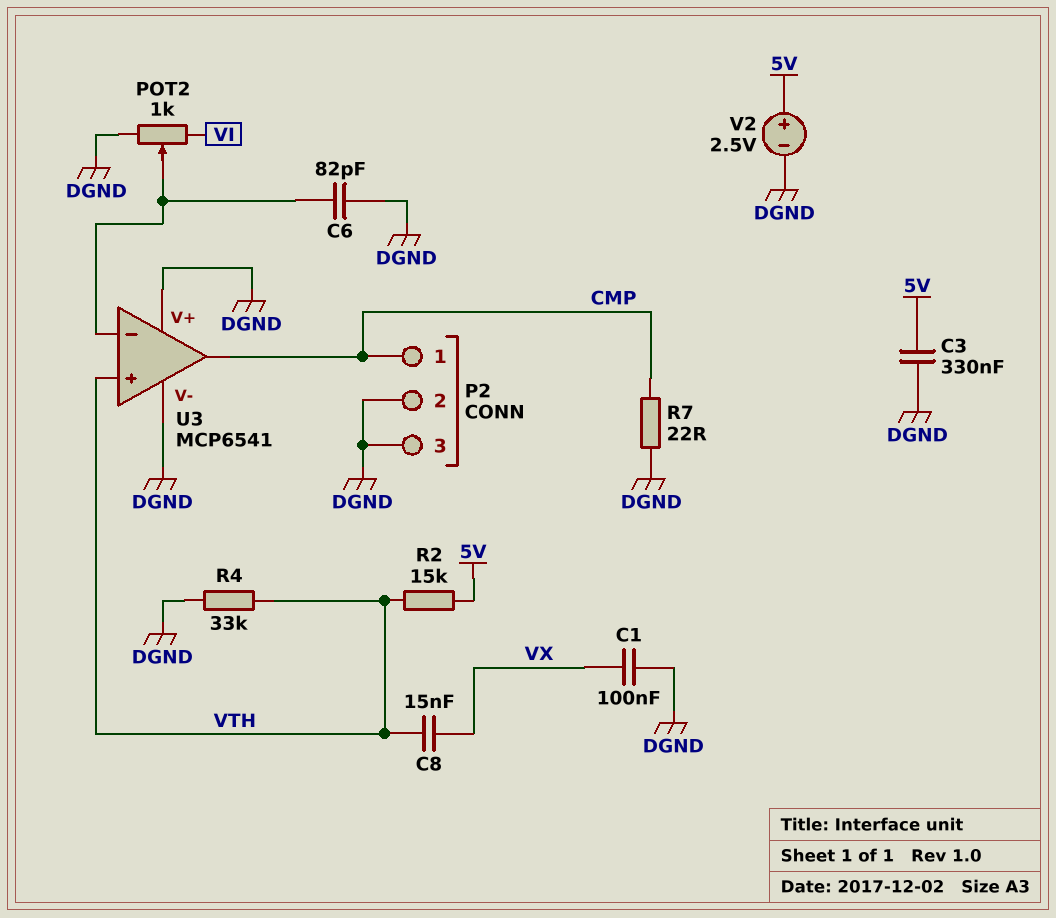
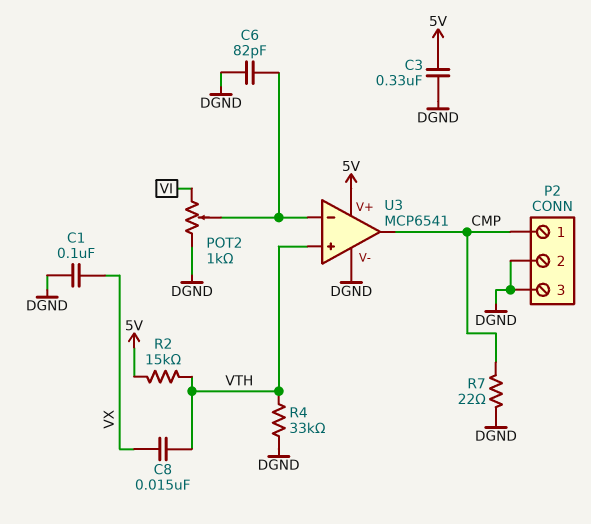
U3 pin V+: DGND -> 5V
V2: 2.5V (plus 5V, minus DGND) -> none

